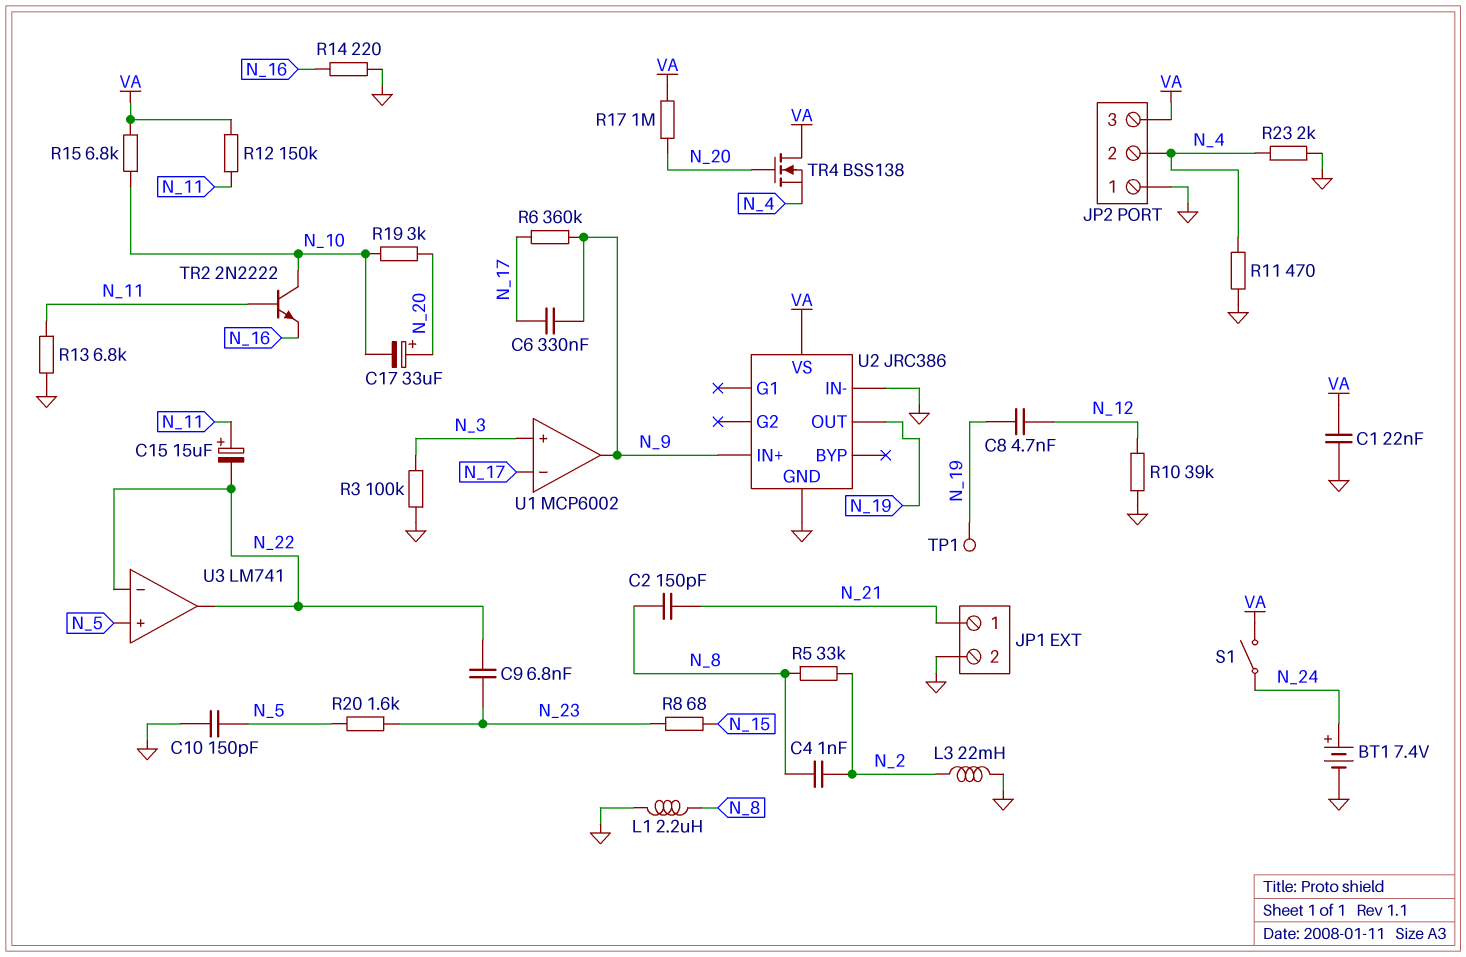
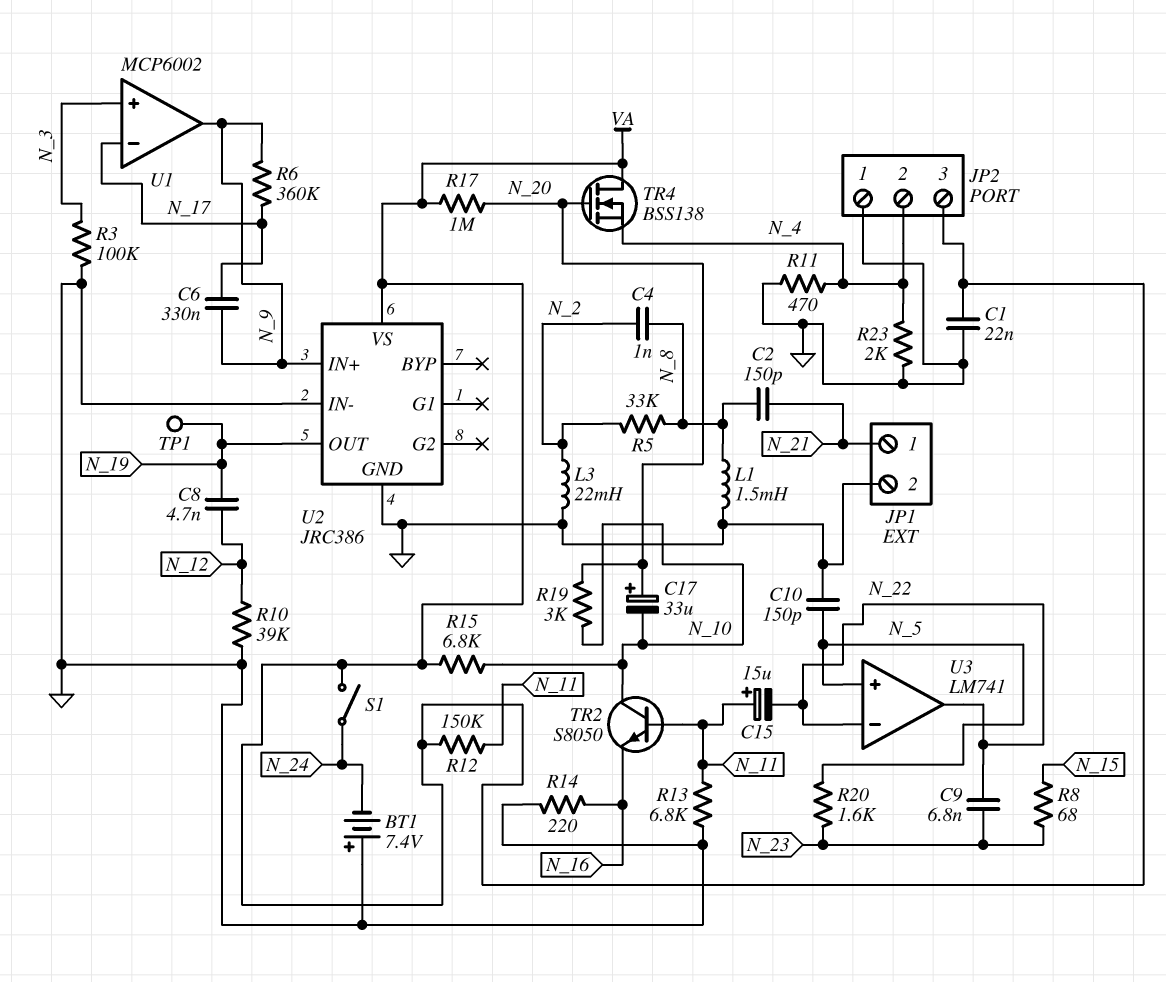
BT1: 7.4V (plus N_24, minus GND) -> 7.4V (plus GND, minus N_24)
L1: 2.2uH (GND, N_8) -> 1.5mH (GND, N_8)
TR2: NPN 2N2222 (B N_11, C N_10, E N_16) -> NPN S8050 (B N_11, C N_10, E N_16)

